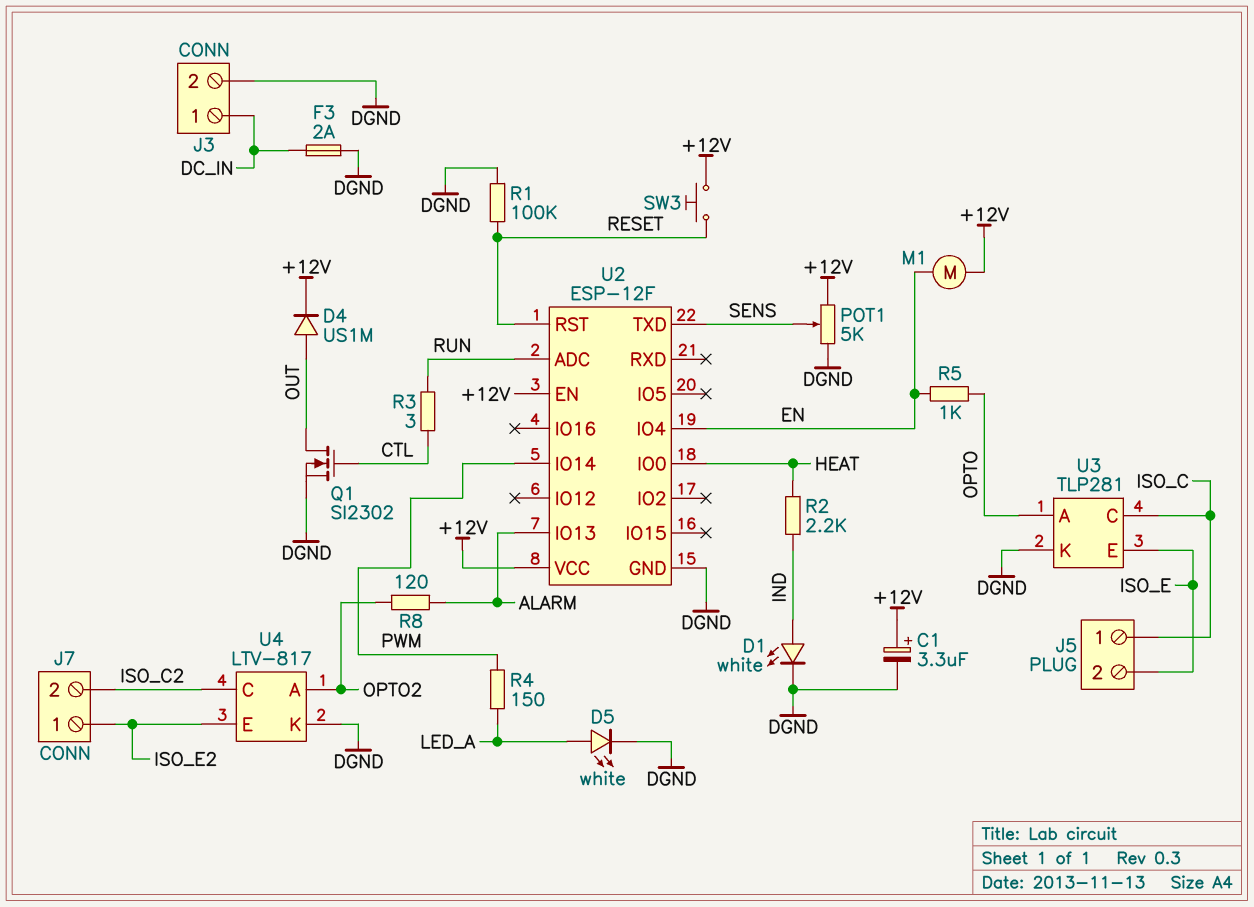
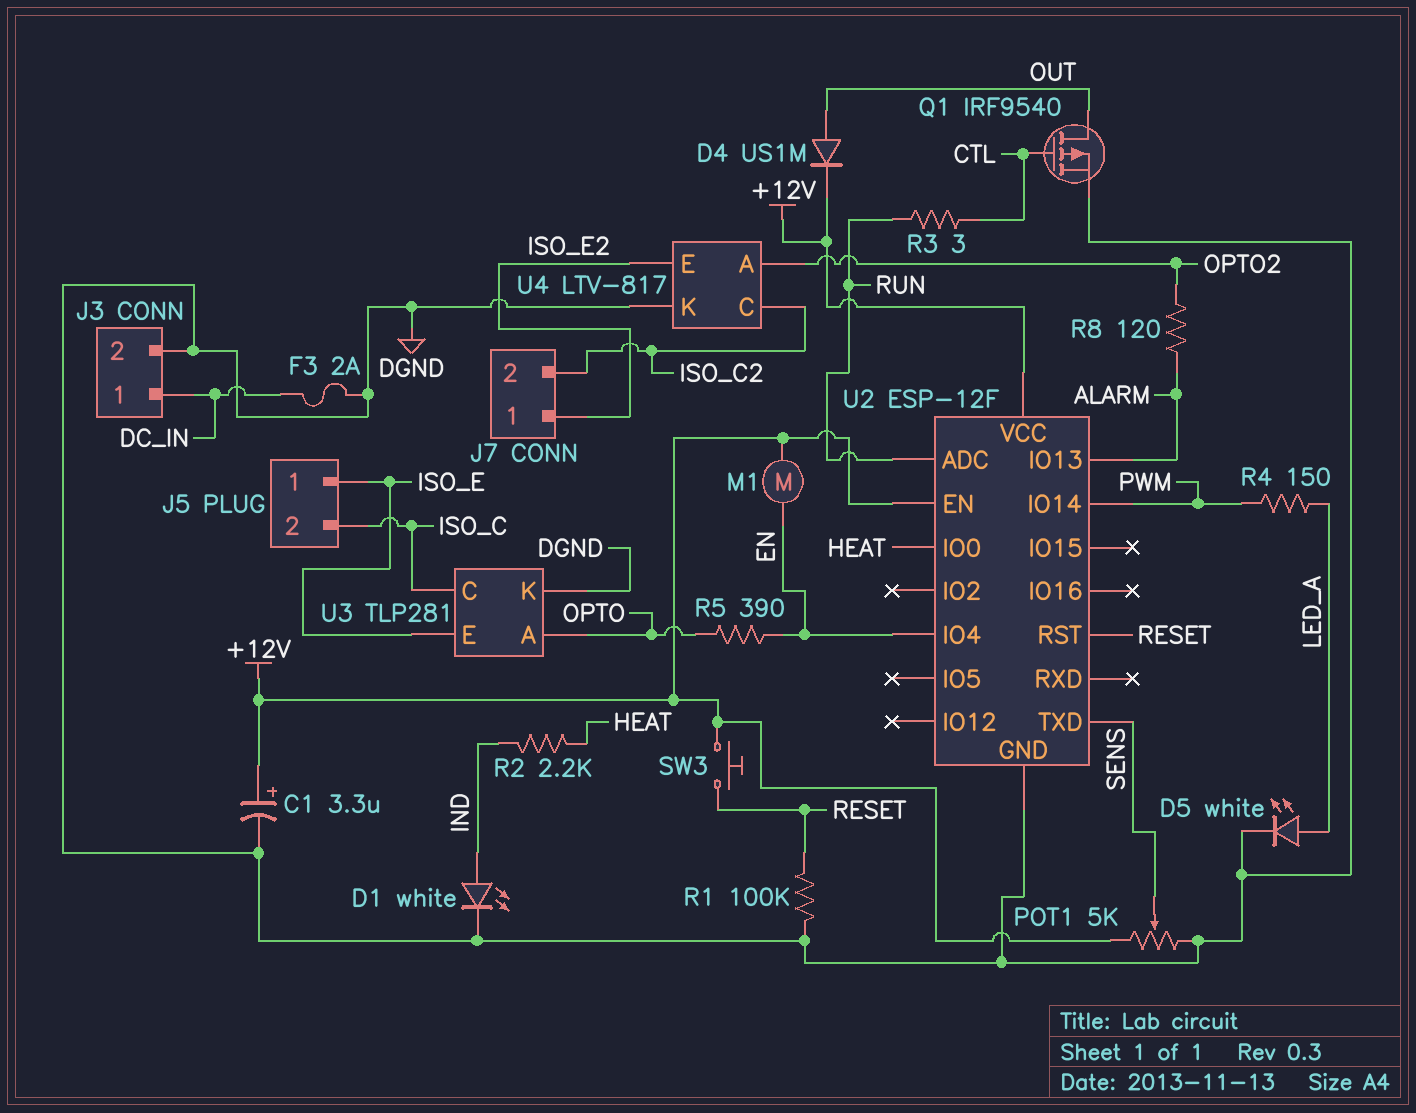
J5 pin 1: ISO_C -> ISO_E
J5 pin 2: ISO_E -> ISO_C
Q1: NMOS SI2302 (G CTL, D OUT, S DGND) -> PMOS IRF9540 (G CTL, D OUT, S DGND)
R5: 1k (EN, OPTO) -> 390 (EN, OPTO)

